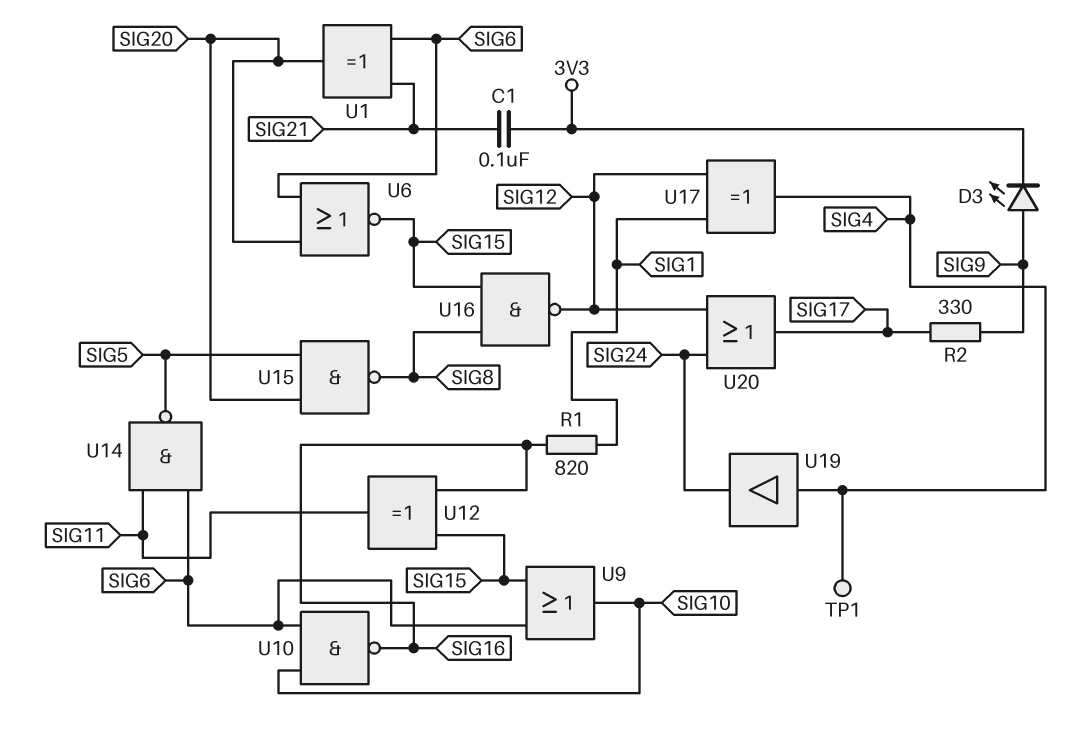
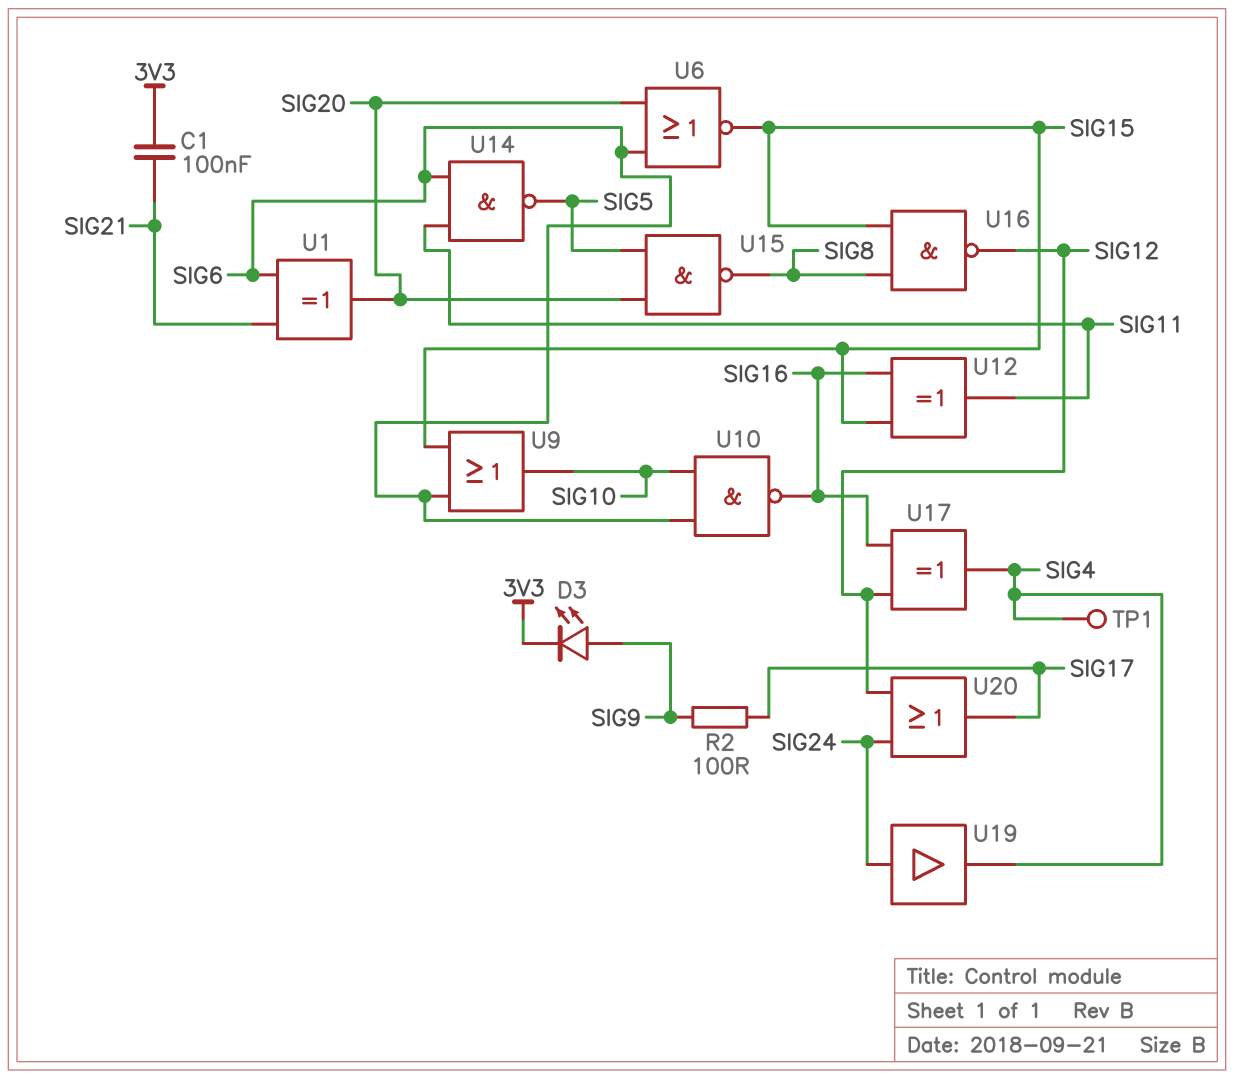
R1: 820 (SIG1, SIG16) -> none
R2: 330 (SIG9, SIG17) -> 100 (SIG9, SIG17)
U17: XOR (in SIG1, in SIG12, out SIG4) -> XOR (in SIG12, in SIG16, out SIG4)
U19: buffer (in SIG4, out SIG24) -> buffer (in SIG24, out SIG4)

